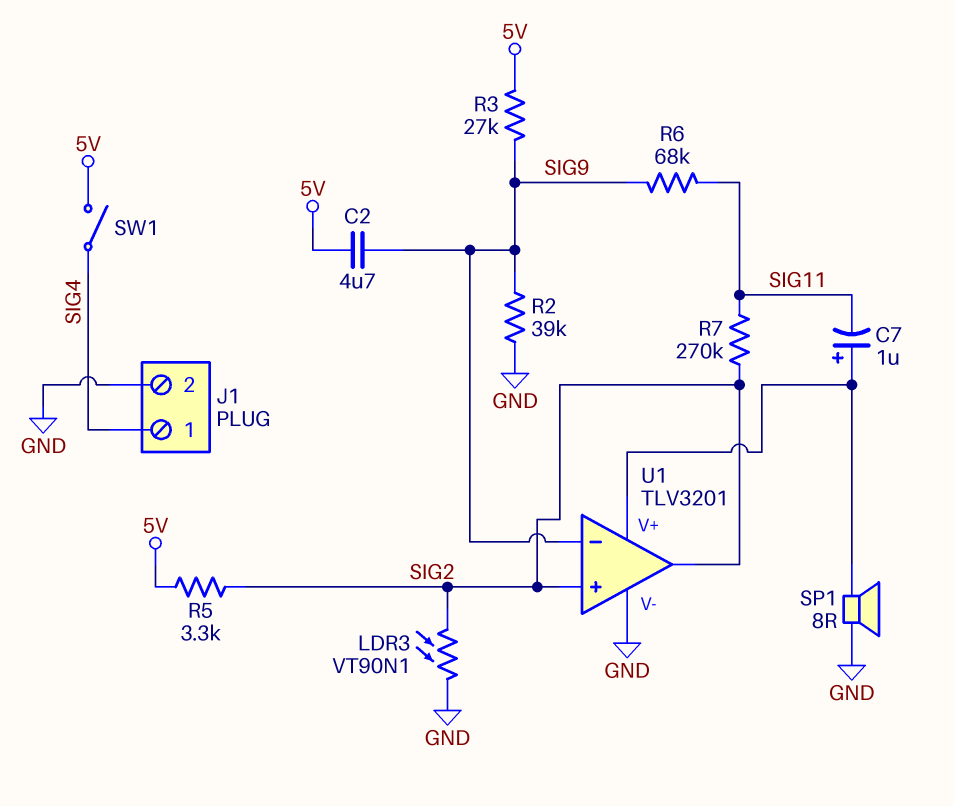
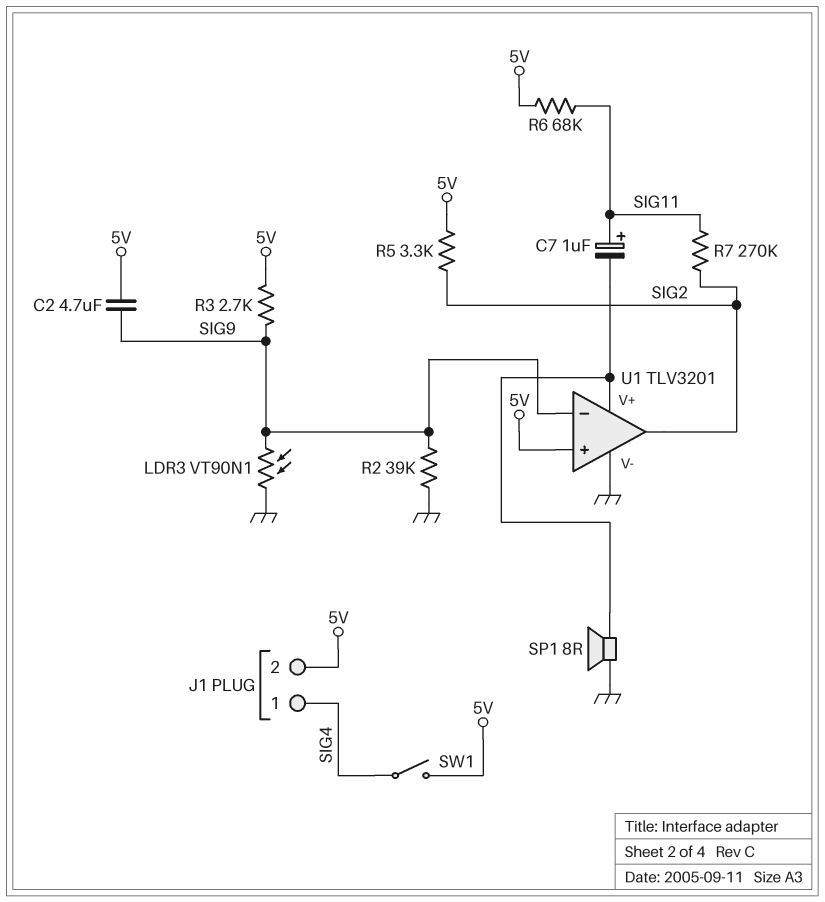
C7: 1uF (plus U1/V+, minus SIG11) -> 1uF (plus SIG11, minus U1/V+)
J1 pin 2: GND -> 5V
LDR3: VT90N1 (GND, SIG2) -> VT90N1 (GND, SIG9)
R3: 27k (5V, SIG9) -> 2.7k (5V, SIG9)
R6: 68k (SIG9, SIG11) -> 68k (5V, SIG11)
U1 pin in+: SIG2 -> 5V

